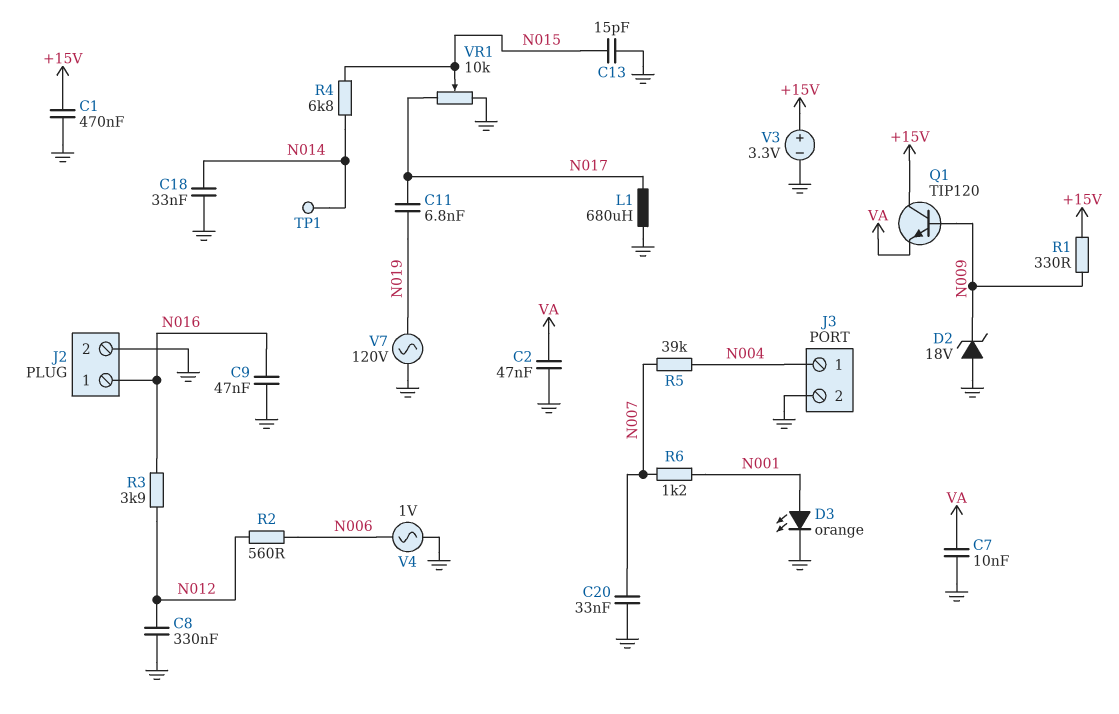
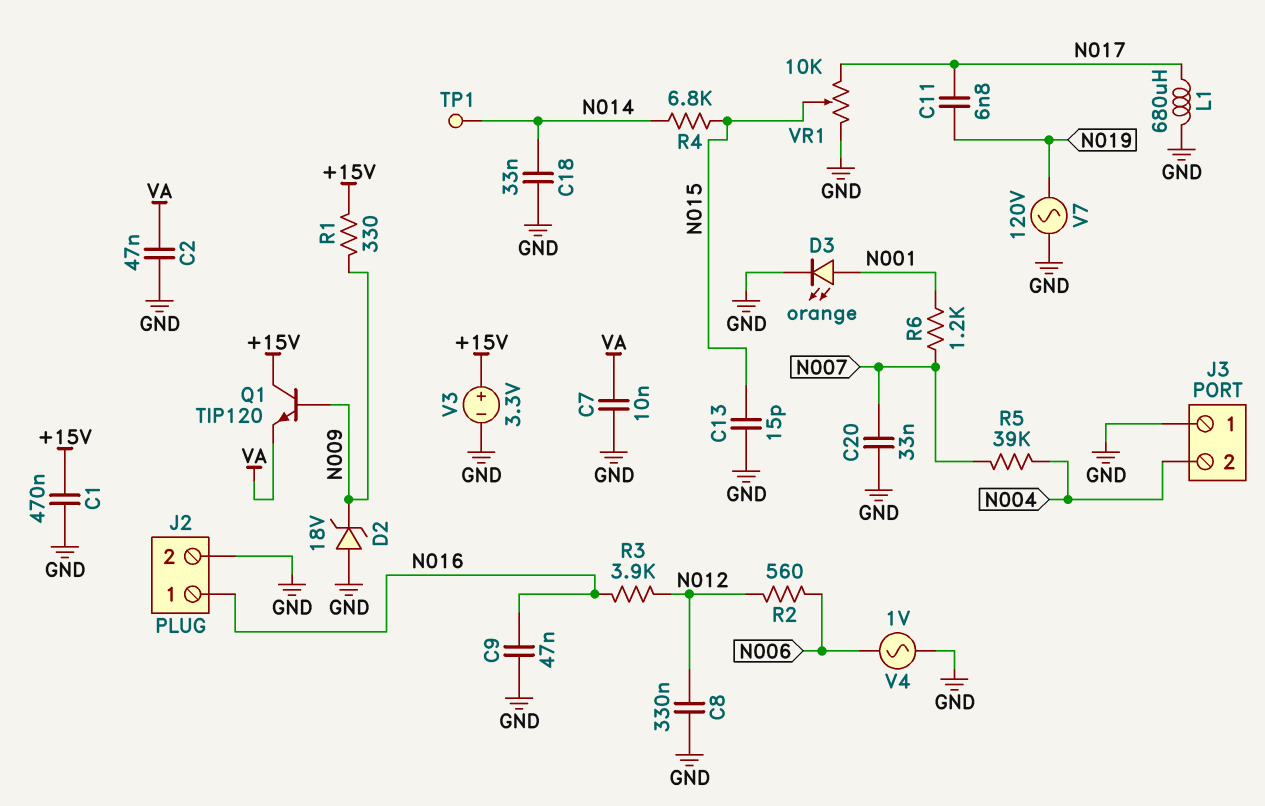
J3 pin 1: N004 -> GND
J3 pin 2: GND -> N004

